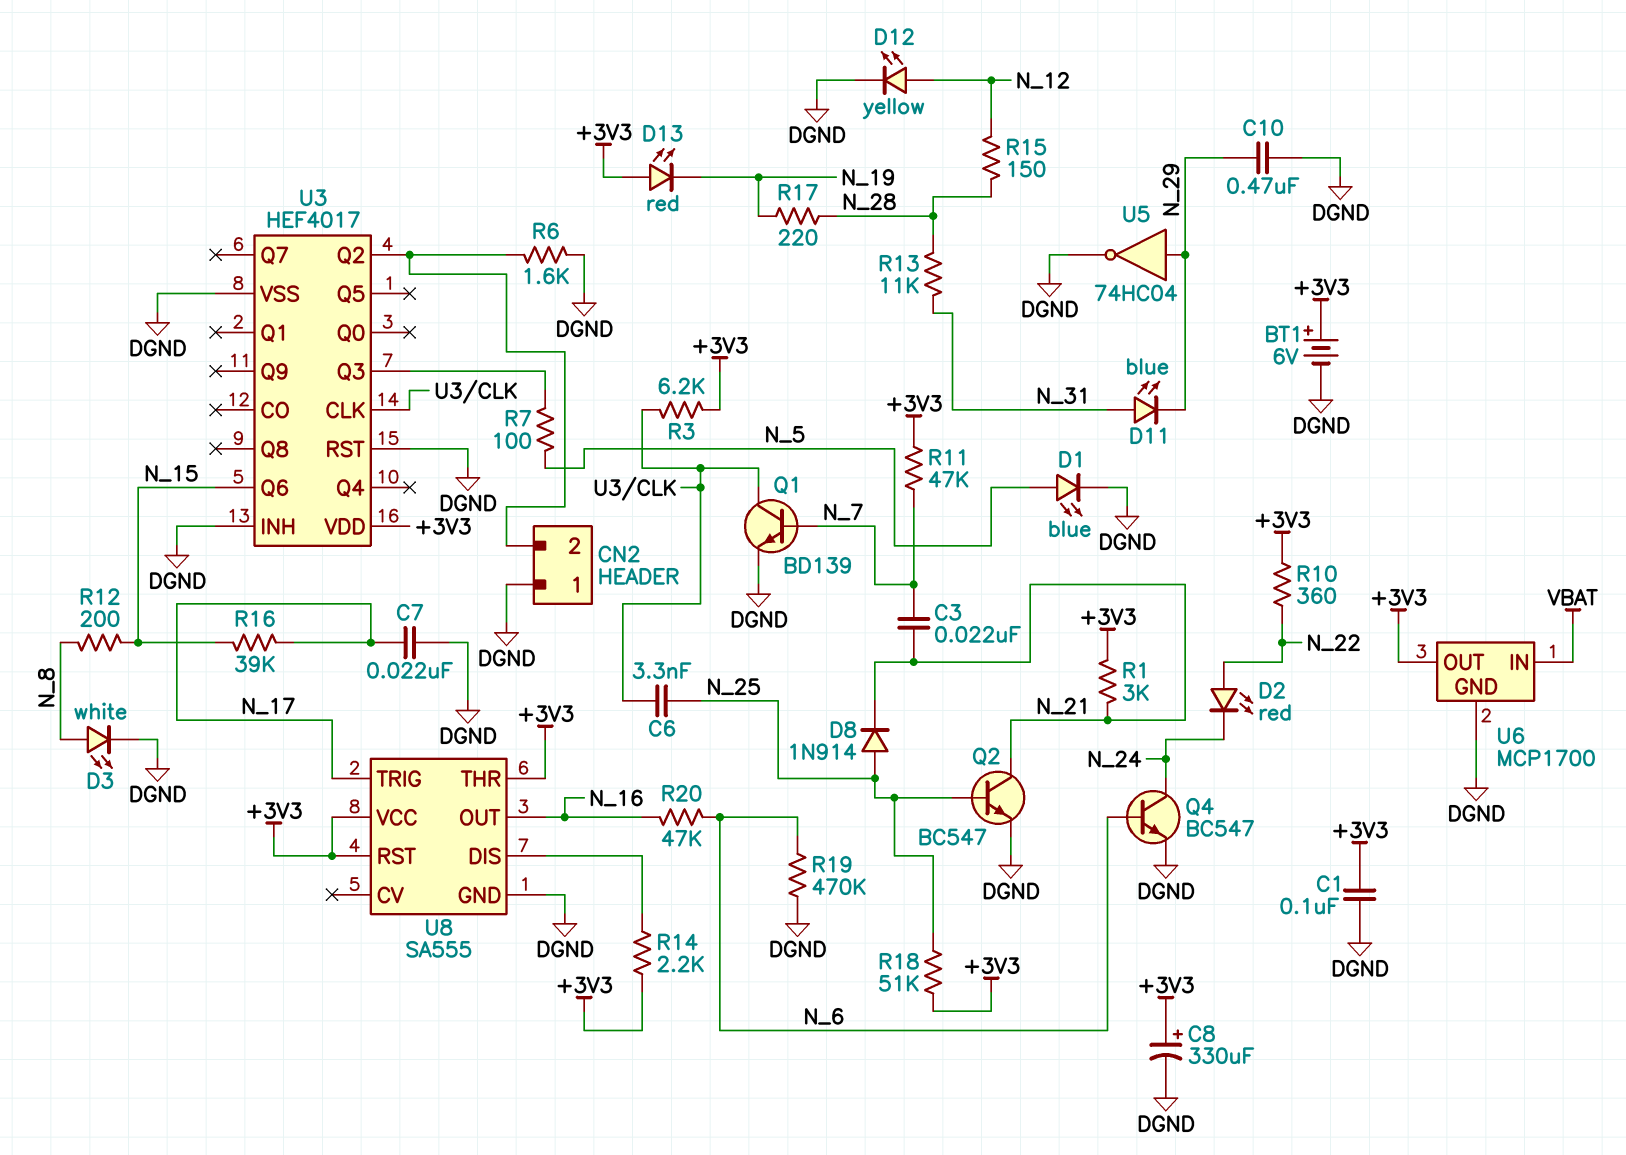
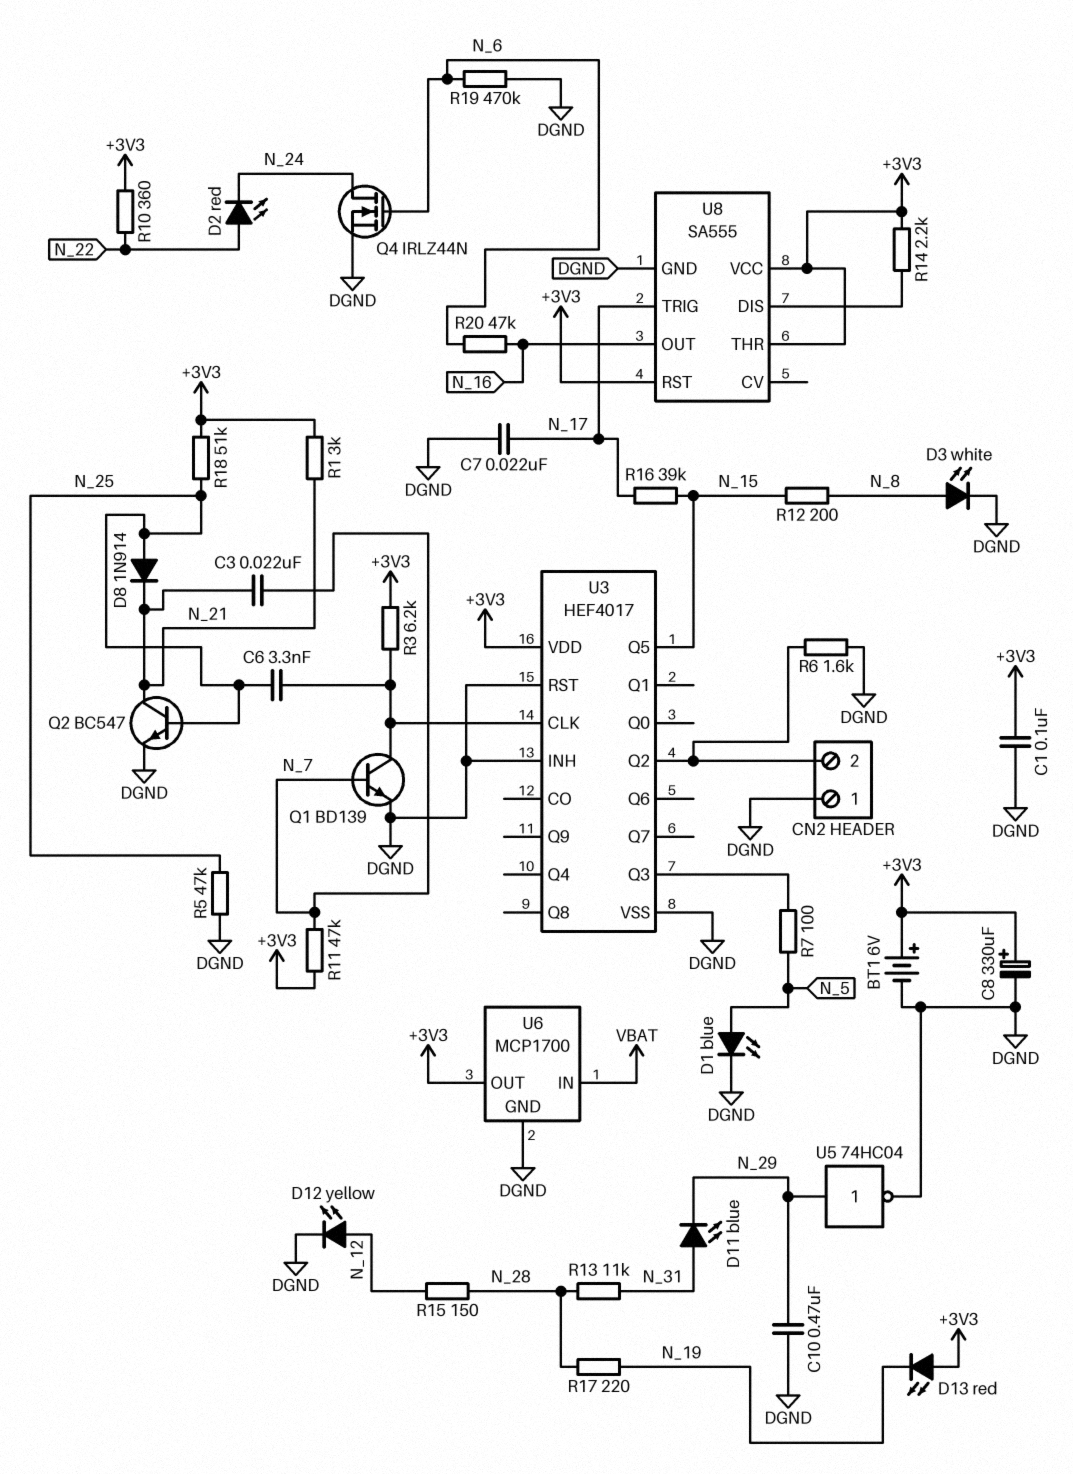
Q4: NPN BC547 (B N_6, C N_24, E DGND) -> NMOS IRLZ44N (G N_6, D N_24, S DGND)
R5: none -> 47k (DGND, N_25)
U3 pin Q5: none -> N_15
U3 pin Q6: N_15 -> none

